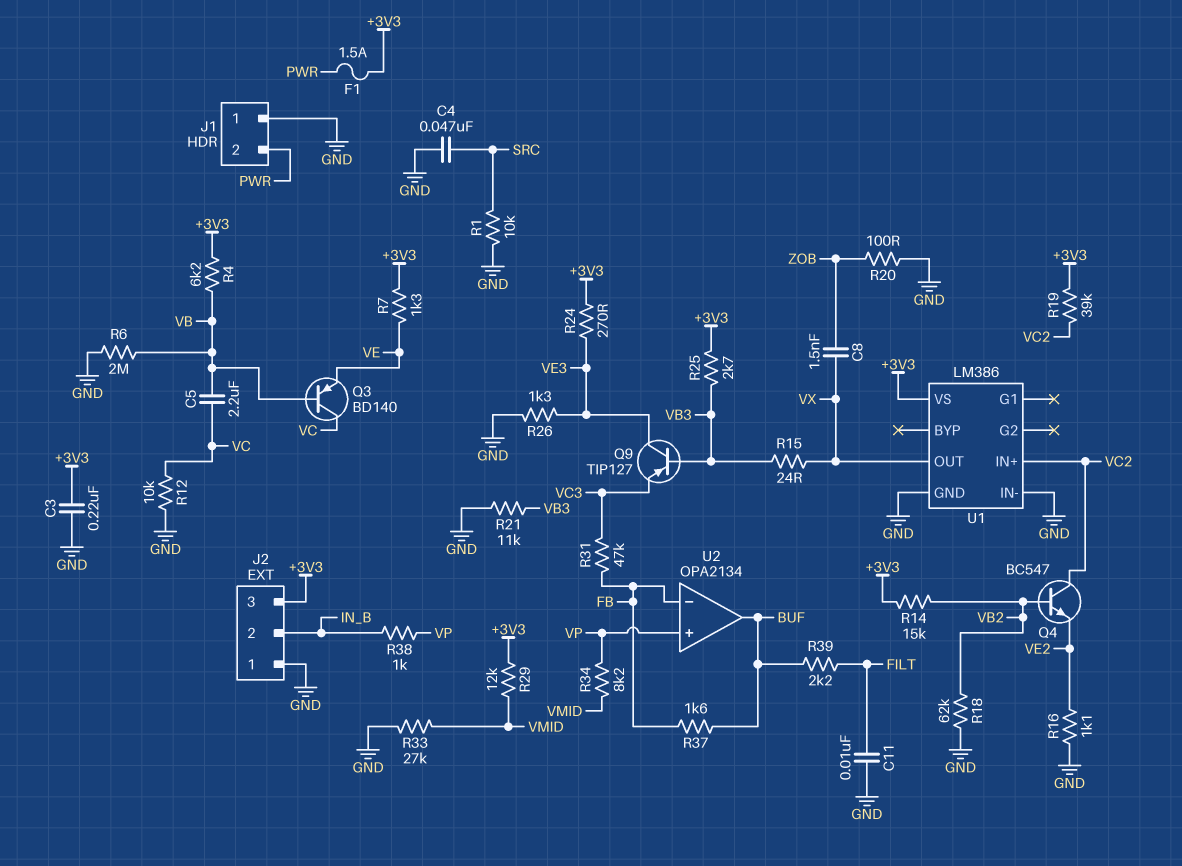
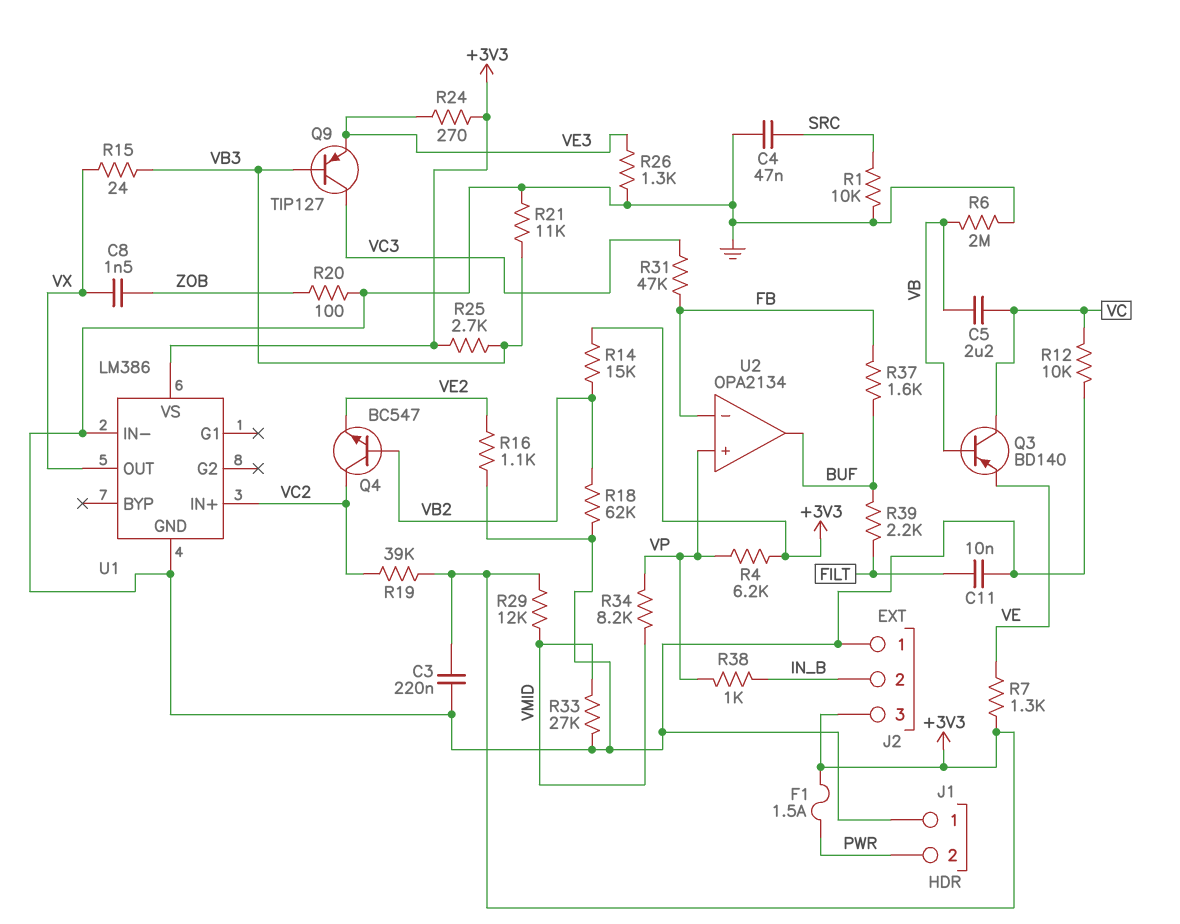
Q9: PNP TIP127 (B VB3, C VE3, E VC3) -> PNP TIP127 (B VB3, C VC3, E VE3)
R4: 6.2k (+3V3, VB) -> 6.2k (+3V3, VP)

